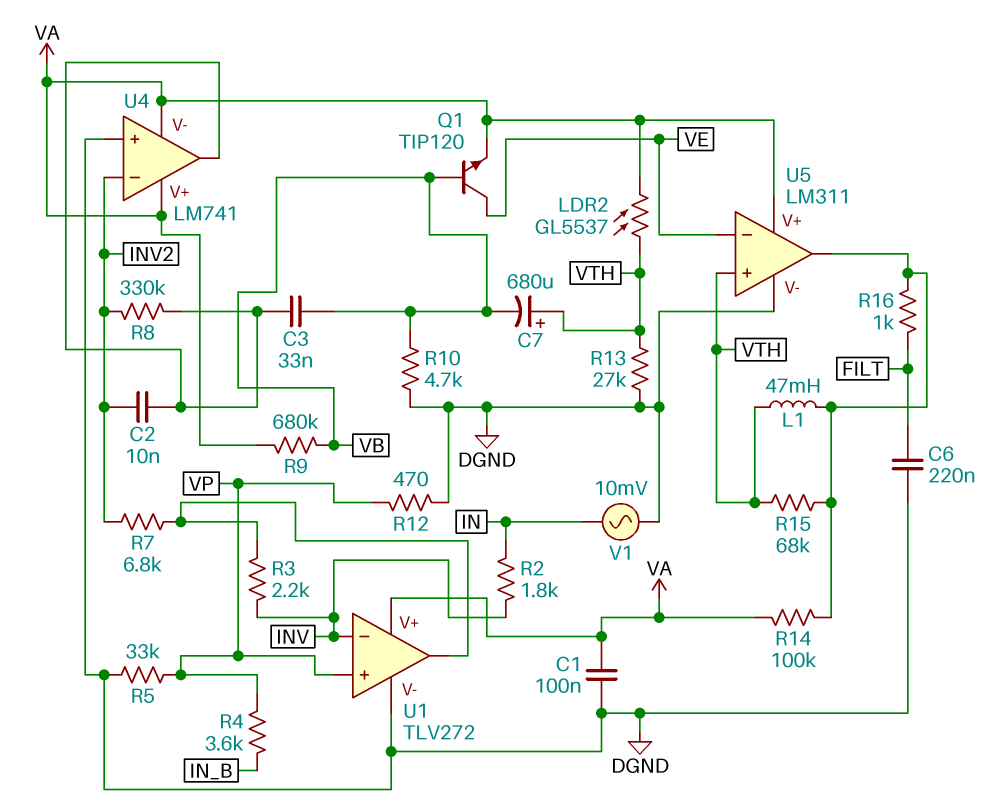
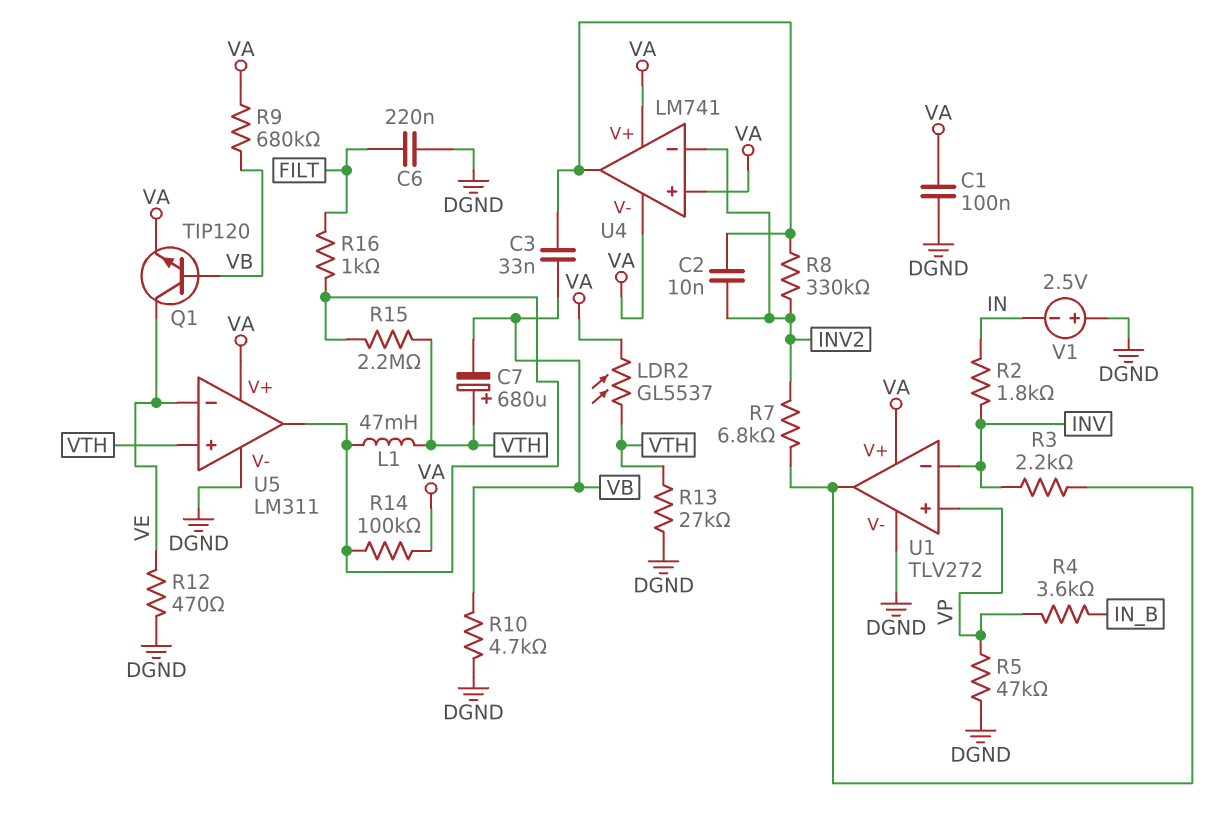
R5: 33k (DGND, VP) -> 47k (DGND, VP)
R12: 470 (DGND, VP) -> 470 (DGND, VE)
R15: 68k (U5/out, VTH) -> 2.2M (U5/out, VTH)
U4 pin in+: DGND -> VA
V1: AC 10mV (DGND, IN) -> 2.5V (plus DGND, minus IN)

